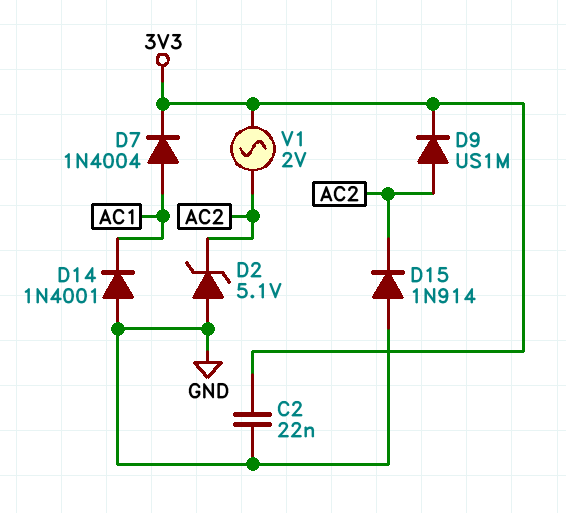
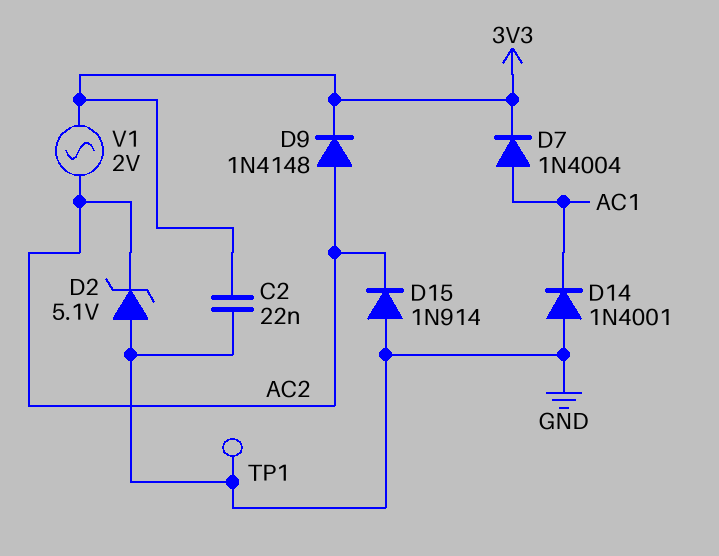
D9: diode US1M (A AC2, K 3V3) -> diode 1N4148 (A AC2, K 3V3)
TP1: none -> test point (GND)

